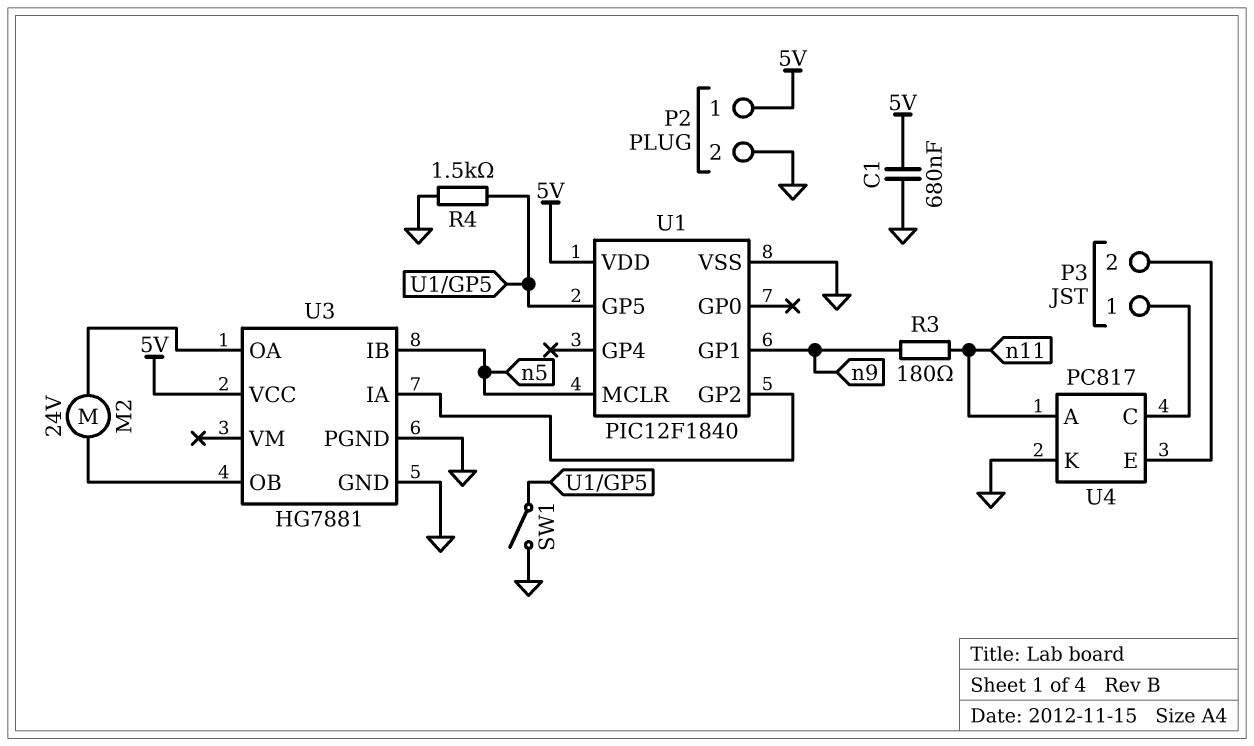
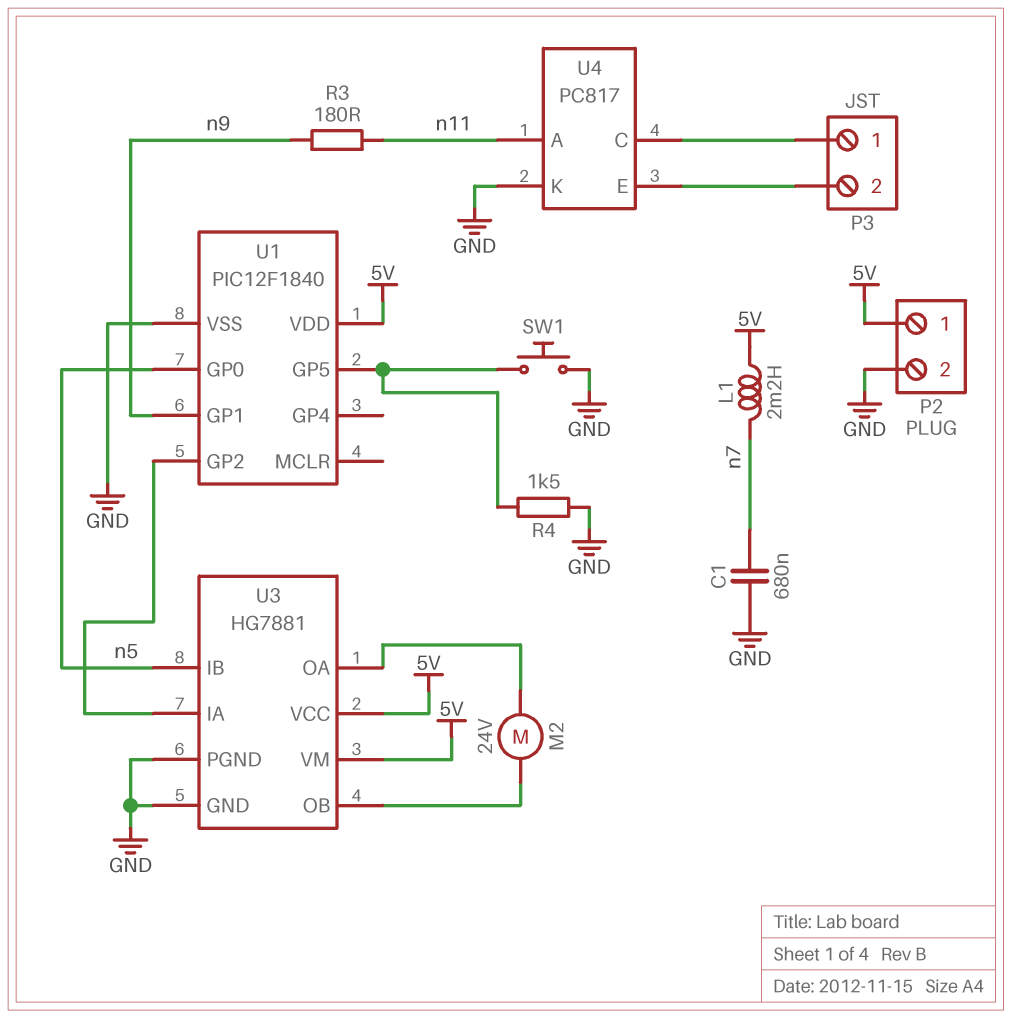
C1: 680nF (5V, GND) -> 680nF (GND, n7)
L1: none -> 2.2mH (5V, n7)
SW1: switch (GND, U1/GP5) -> button (GND, U1/GP5)
U1 pin GP0: none -> n5
U1 pin MCLR: n5 -> none
U3 pin VM: none -> 5V

